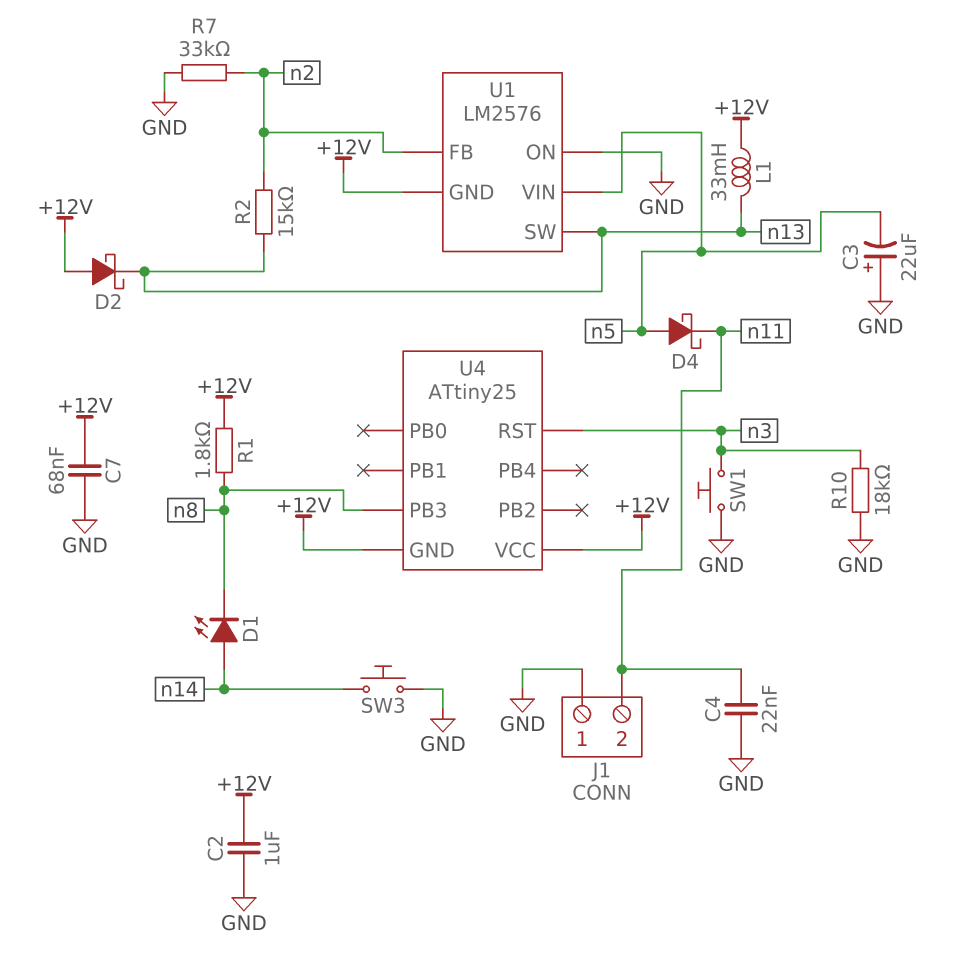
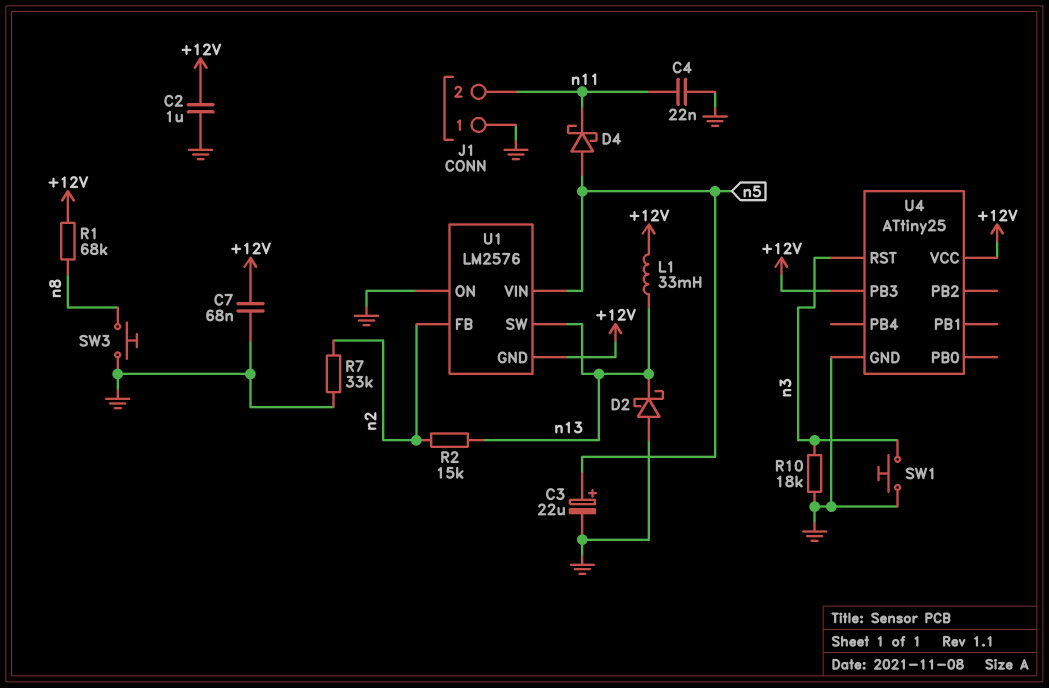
C3: 22uF (plus GND, minus n5) -> 22uF (plus n5, minus GND)
D1: LED (A n14, K n8) -> none
D2: schottky (A +12V, K n13) -> schottky (A GND, K n13)
R1: 1.8k (+12V, n8) -> 68k (+12V, n8)
SW3: button (GND, n14) -> button (GND, n8)
U4 pin GND: +12V -> GND
U4 pin PB3: n8 -> +12V

